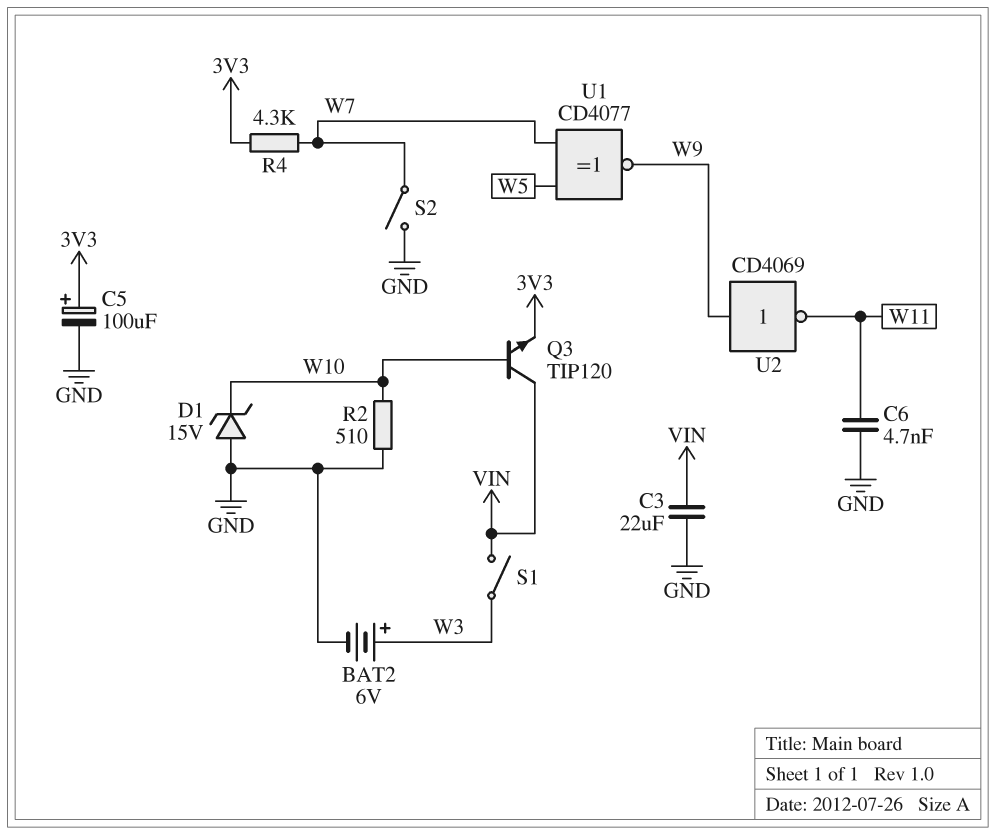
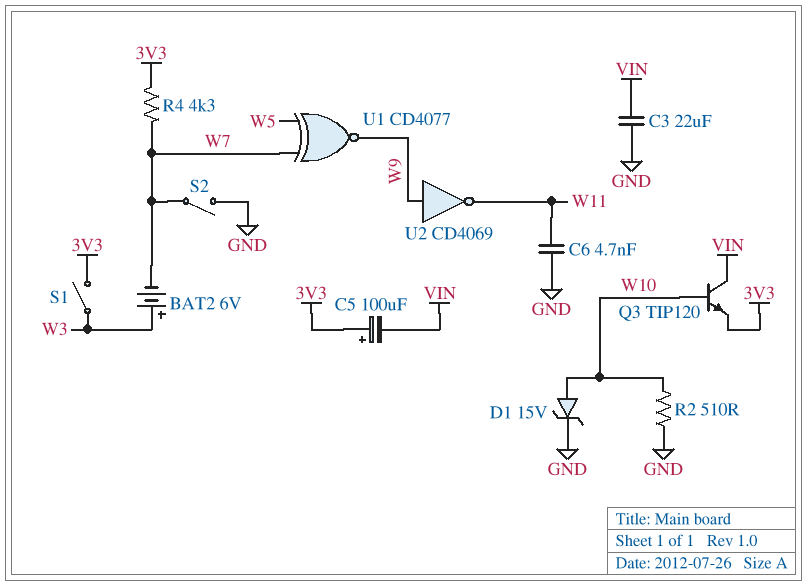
BAT2: 6V (plus W3, minus GND) -> 6V (plus W3, minus W7)
C5: 100uF (plus 3V3, minus GND) -> 100uF (plus 3V3, minus VIN)
D1: zener 15V (A GND, K W10) -> zener 15V (A W10, K GND)
S1: switch (VIN, W3) -> switch (3V3, W3)

